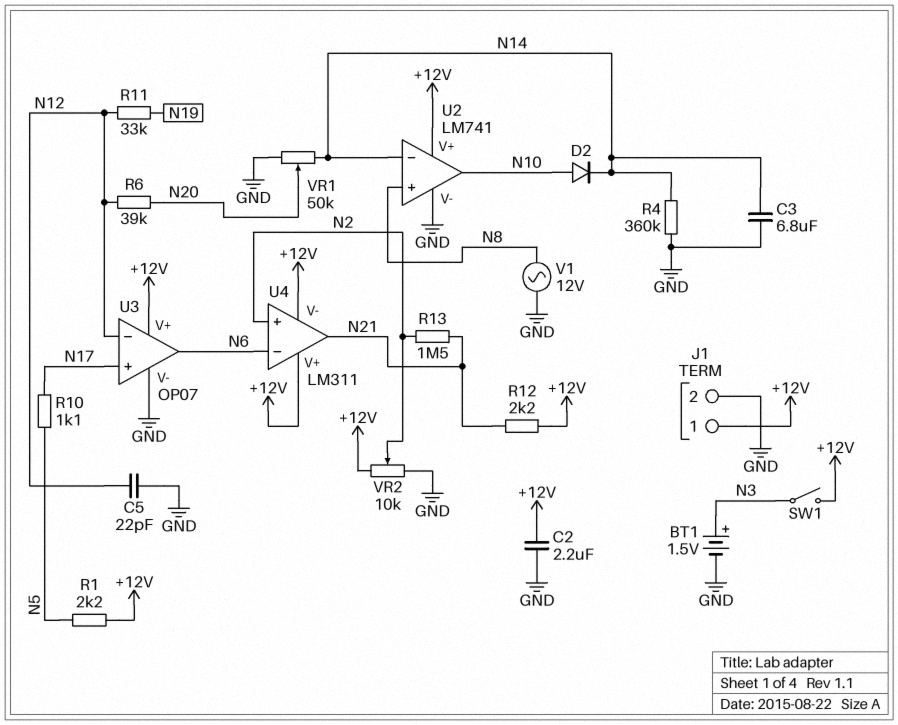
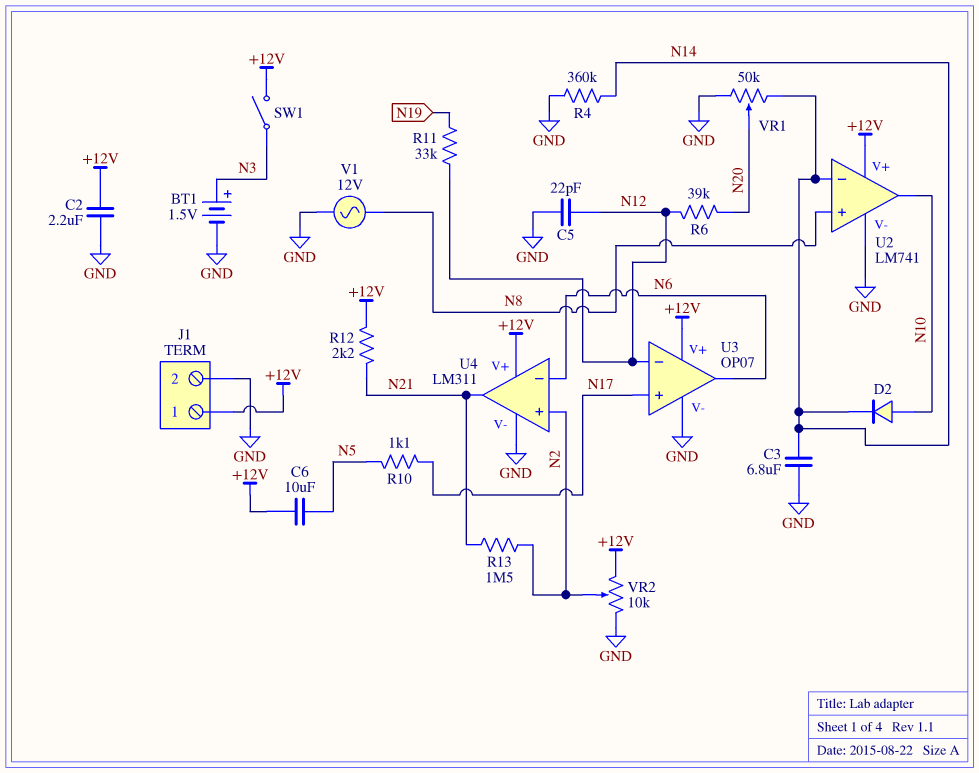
C6: none -> 10uF (+12V, N5)
R1: 2.2k (+12V, N5) -> none
U4 pin V-: +12V -> GND

